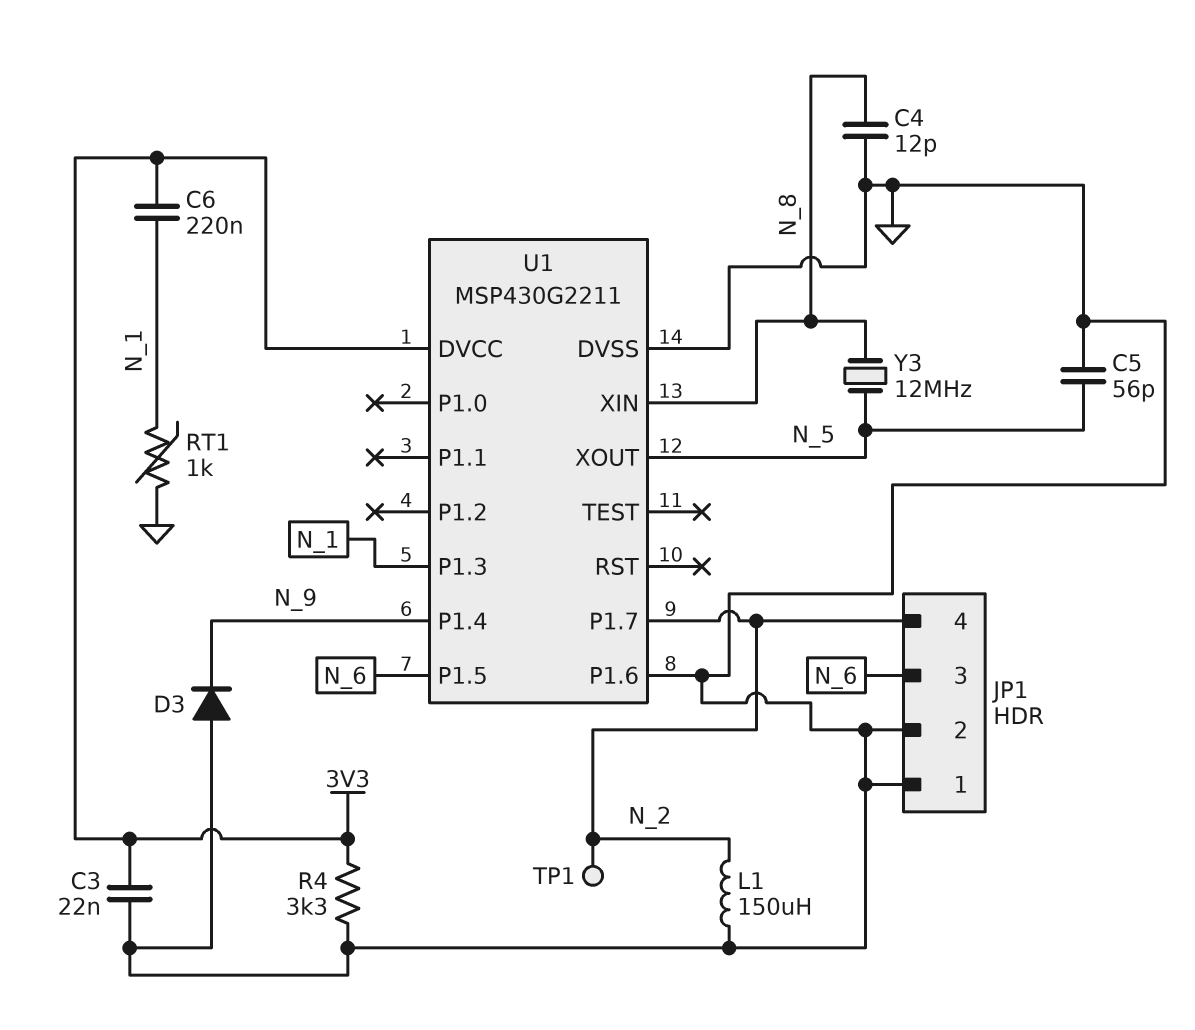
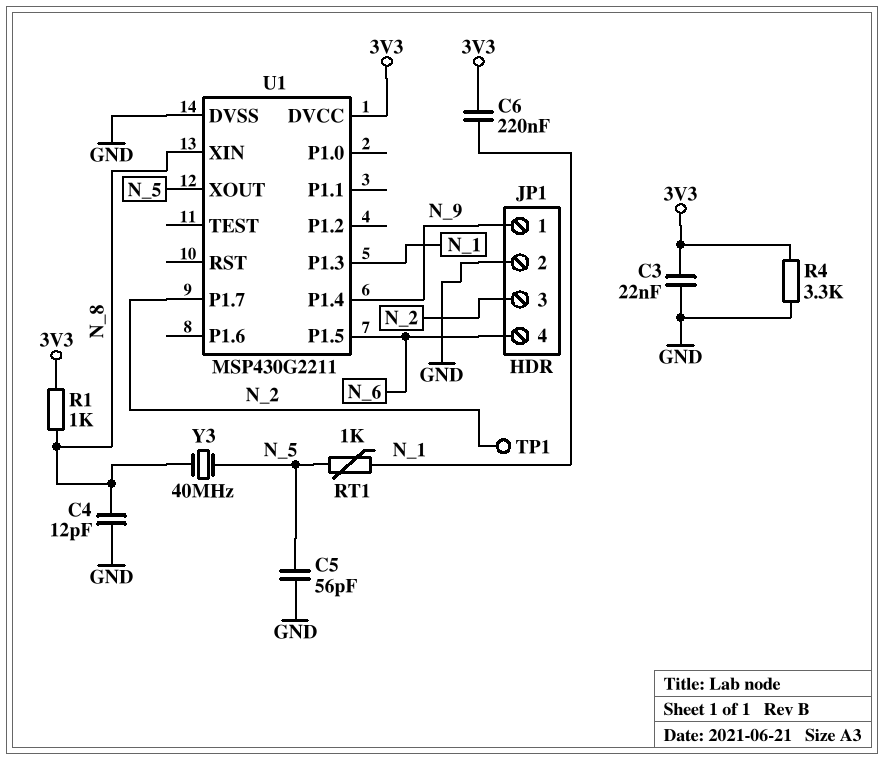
D3: diode (A GND, K N_9) -> none
JP1 pin 1: GND -> N_9
JP1 pin 3: N_6 -> N_2
JP1 pin 4: N_2 -> N_6
L1: 150uH (GND, N_2) -> none
R1: none -> 1k (3V3, N_8)
RT1: 1k (GND, N_1) -> 1k (N_1, N_5)
U1 pin P1.6: GND -> none
Y3: 12MHz (N_5, N_8) -> 40MHz (N_5, N_8)

